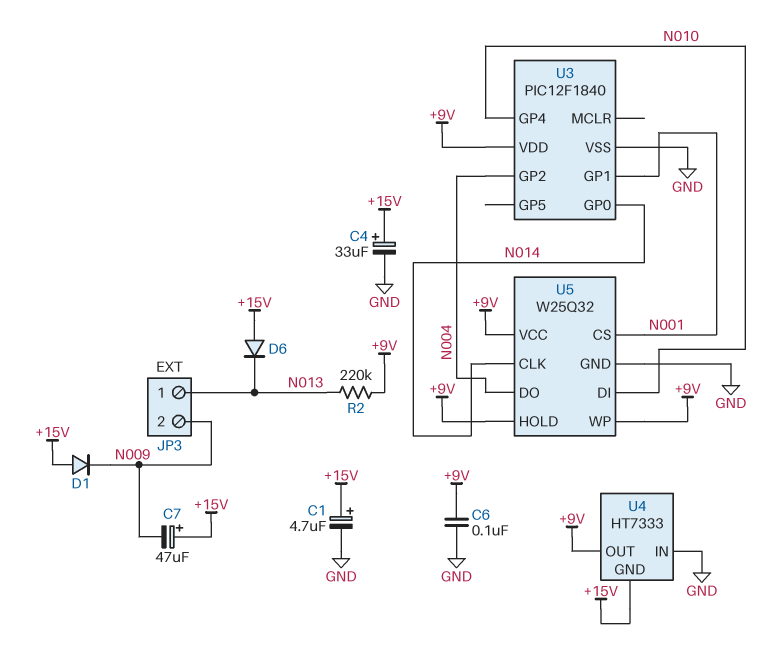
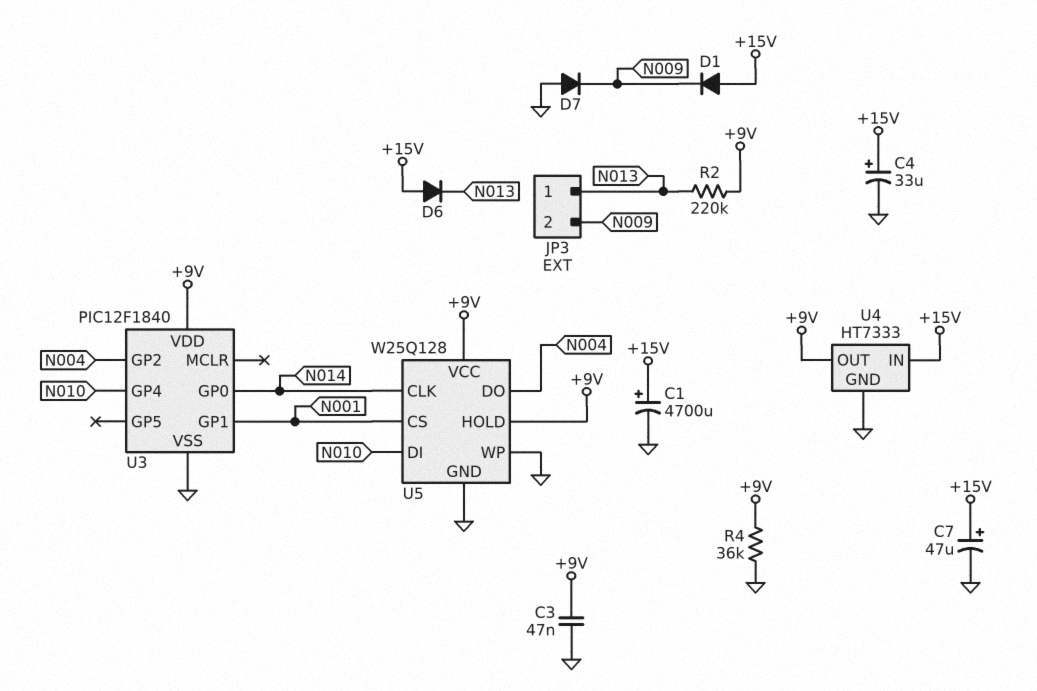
C1: 4.7uF (plus +15V, minus GND) -> 4700uF (plus +15V, minus GND)
C3: none -> 47nF (+9V, GND)
C6: 100nF (+9V, GND) -> none
C7: 47uF (plus +15V, minus N009) -> 47uF (plus +15V, minus GND)
D7: none -> diode (A GND, K N009)
R4: none -> 36k (+9V, GND)
U4 pin GND: +15V -> GND
U4 pin IN: GND -> +15V
U5: W25Q32 -> W25Q128
U5 pin WP: +9V -> GND

